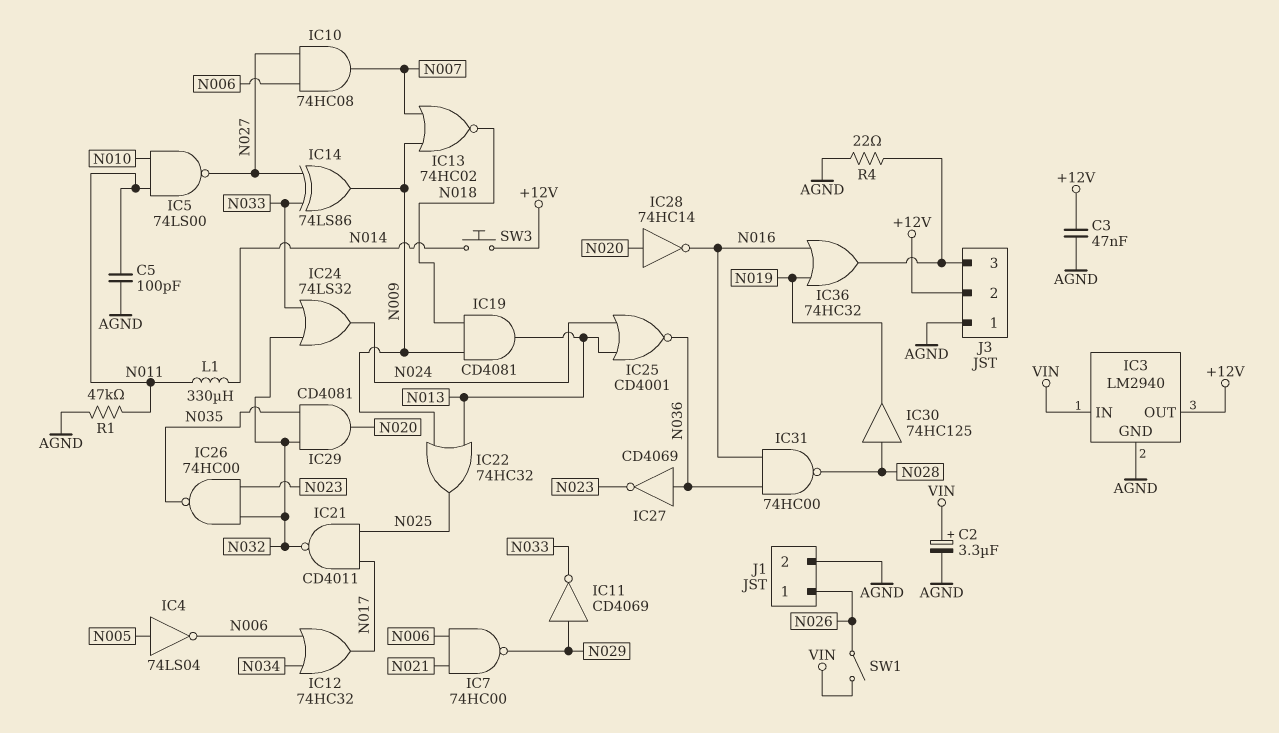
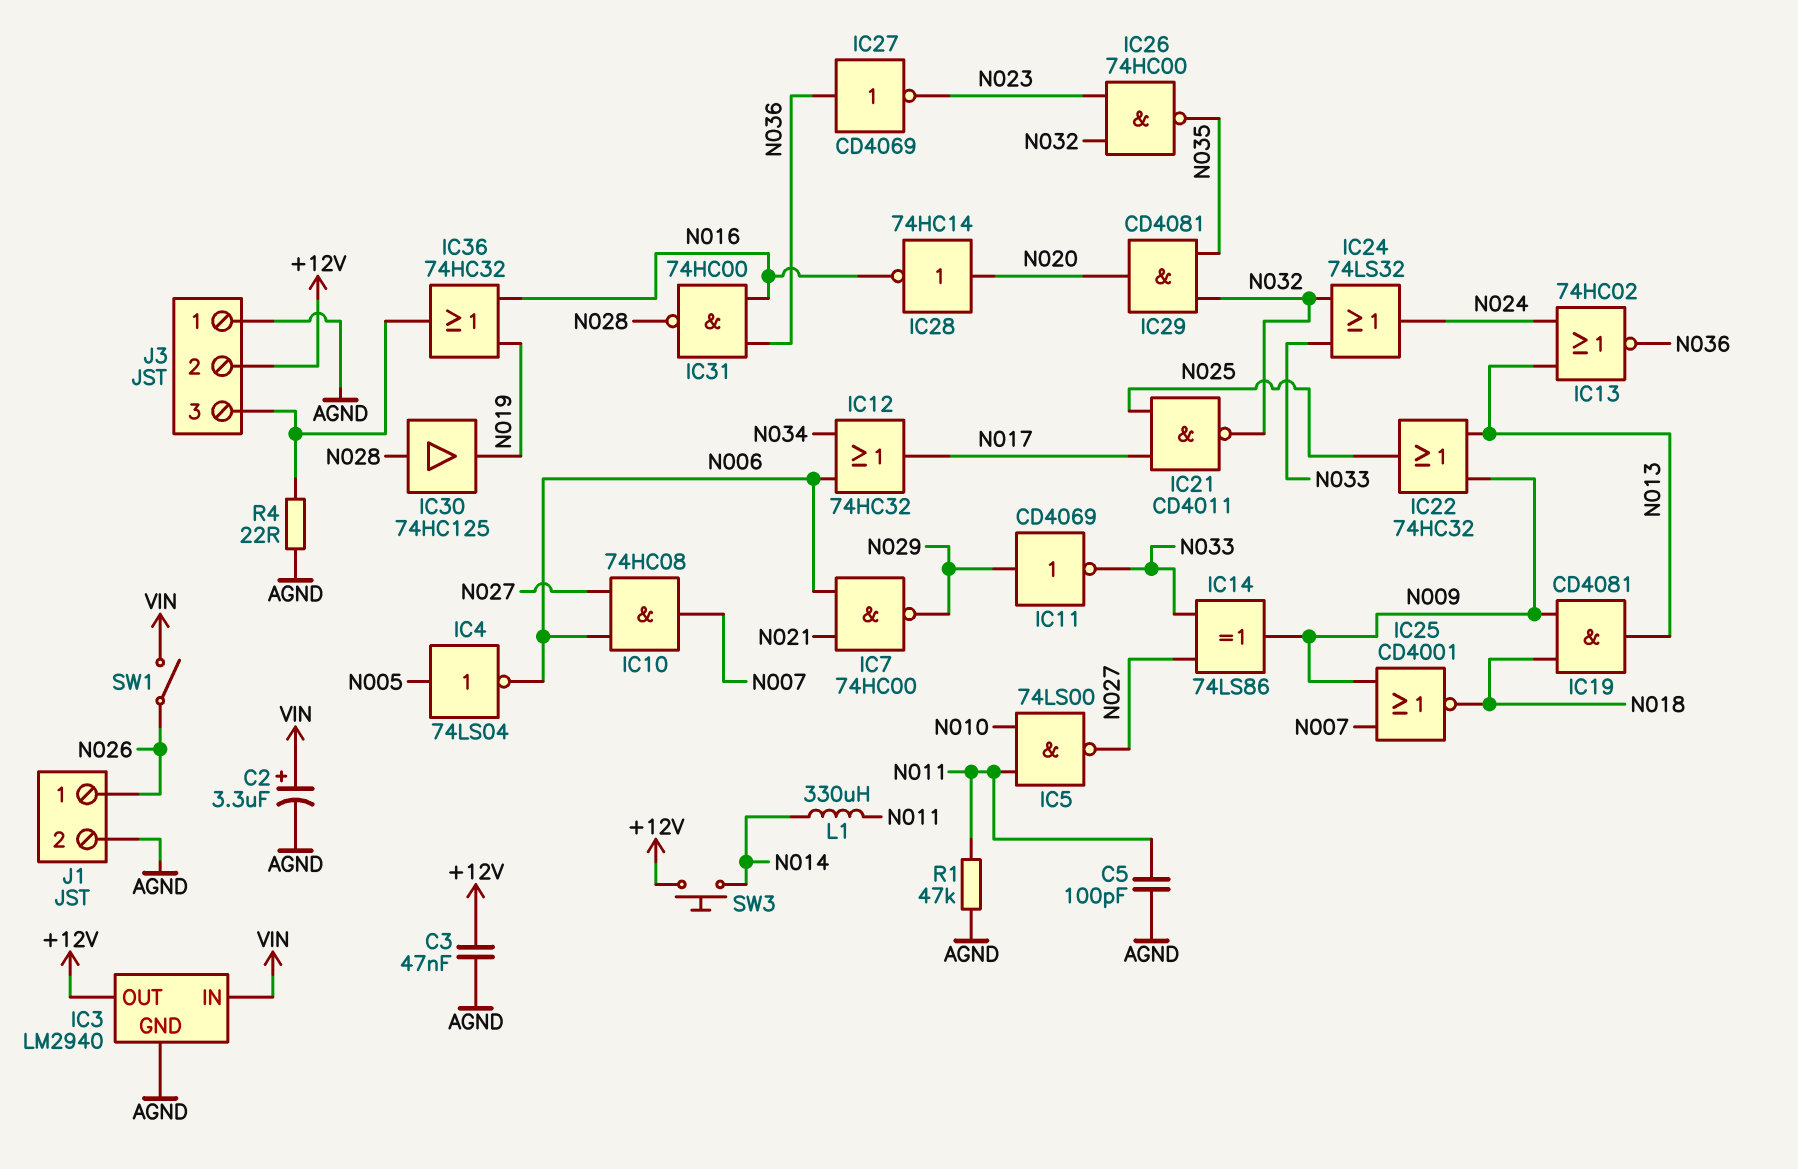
IC13: NOR 74HC02 (in N007, in N009, out N018) -> NOR 74HC02 (in N013, in N024, out N036)
IC25: NOR CD4001 (in N013, in N024, out N036) -> NOR CD4001 (in N007, in N009, out N018)

